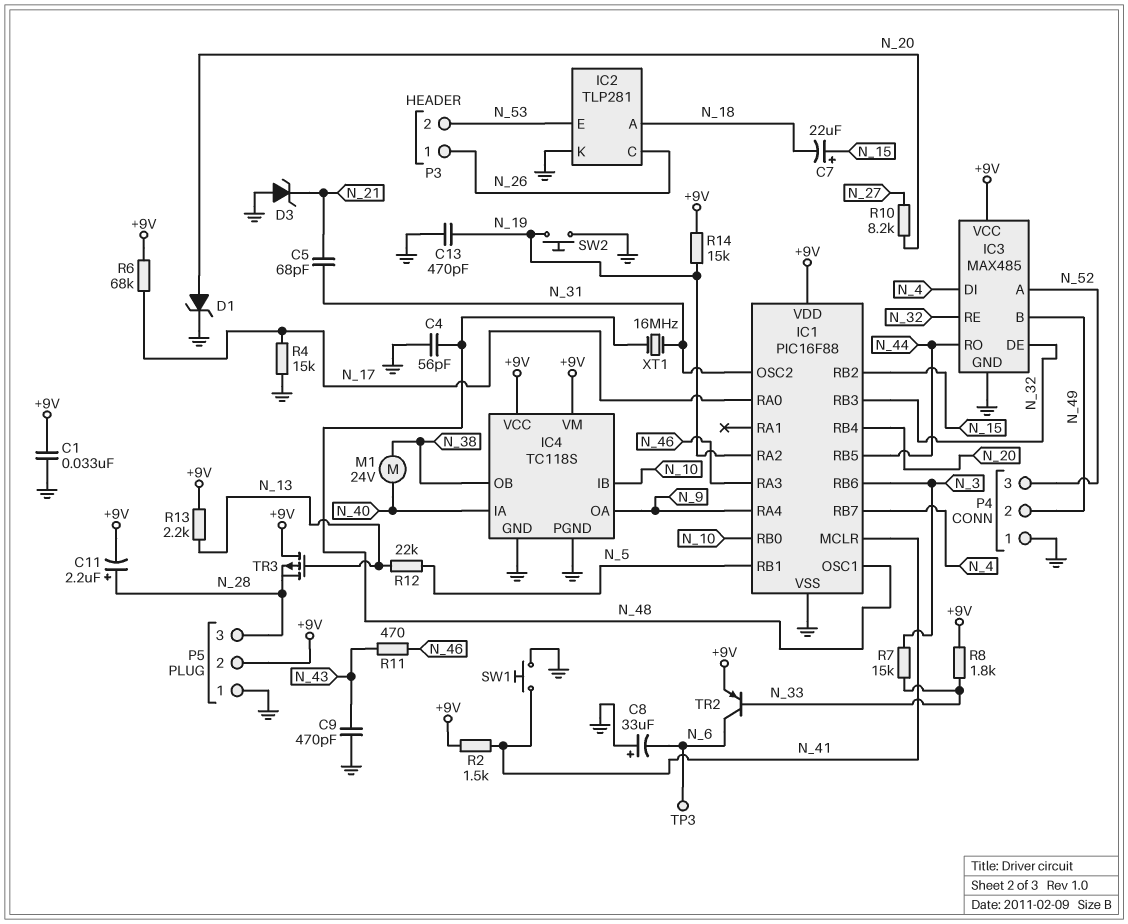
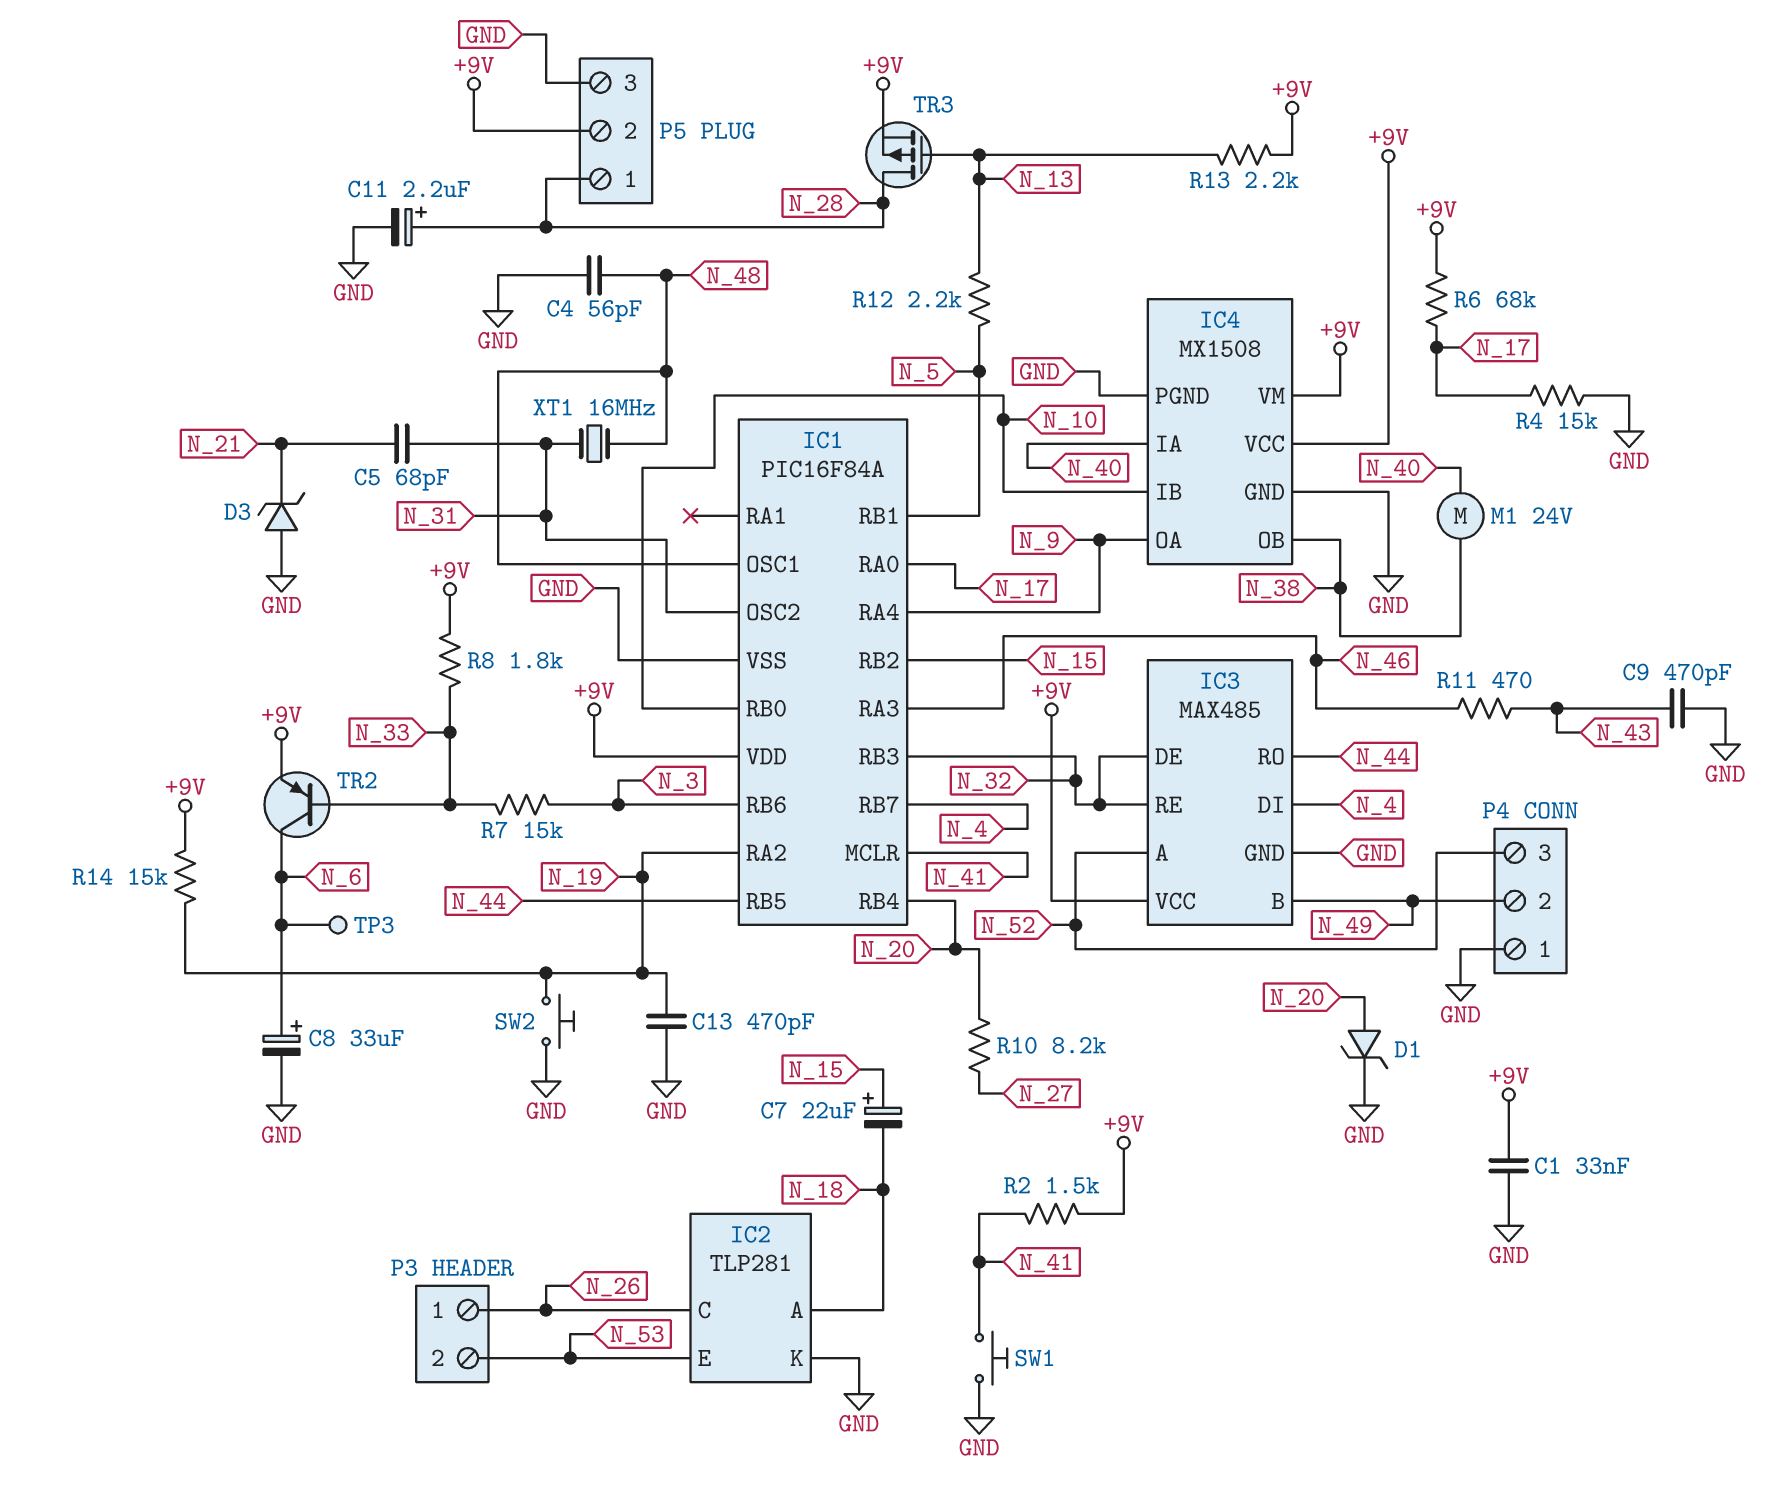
C8: 33uF (plus GND, minus N_6) -> 33uF (plus N_6, minus GND)
C11: 2.2uF (plus N_28, minus +9V) -> 2.2uF (plus N_28, minus GND)
IC1: PIC16F88 -> PIC16F84A
IC4: TC118S -> MX1508
P5 pin 1: GND -> N_28
P5 pin 3: N_28 -> GND
R12: 22k (N_5, N_13) -> 2.2k (N_5, N_13)
TR3: PMOS (G N_13, D +9V, S N_28) -> PMOS (G N_13, D N_28, S +9V)

